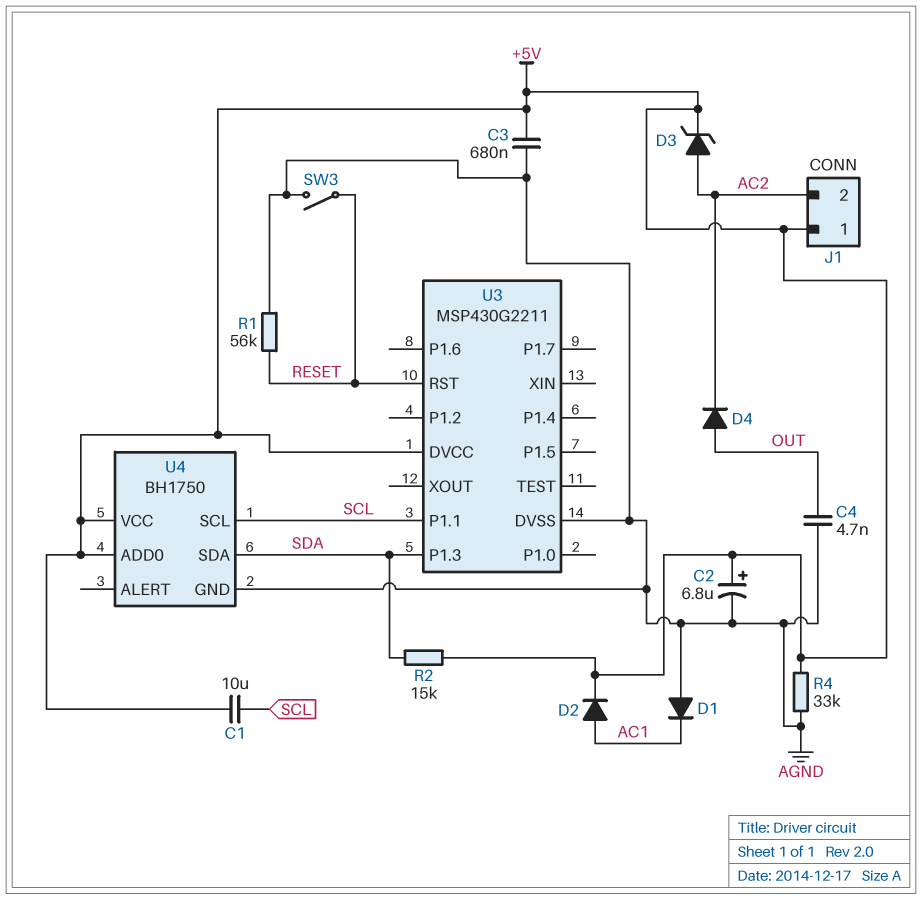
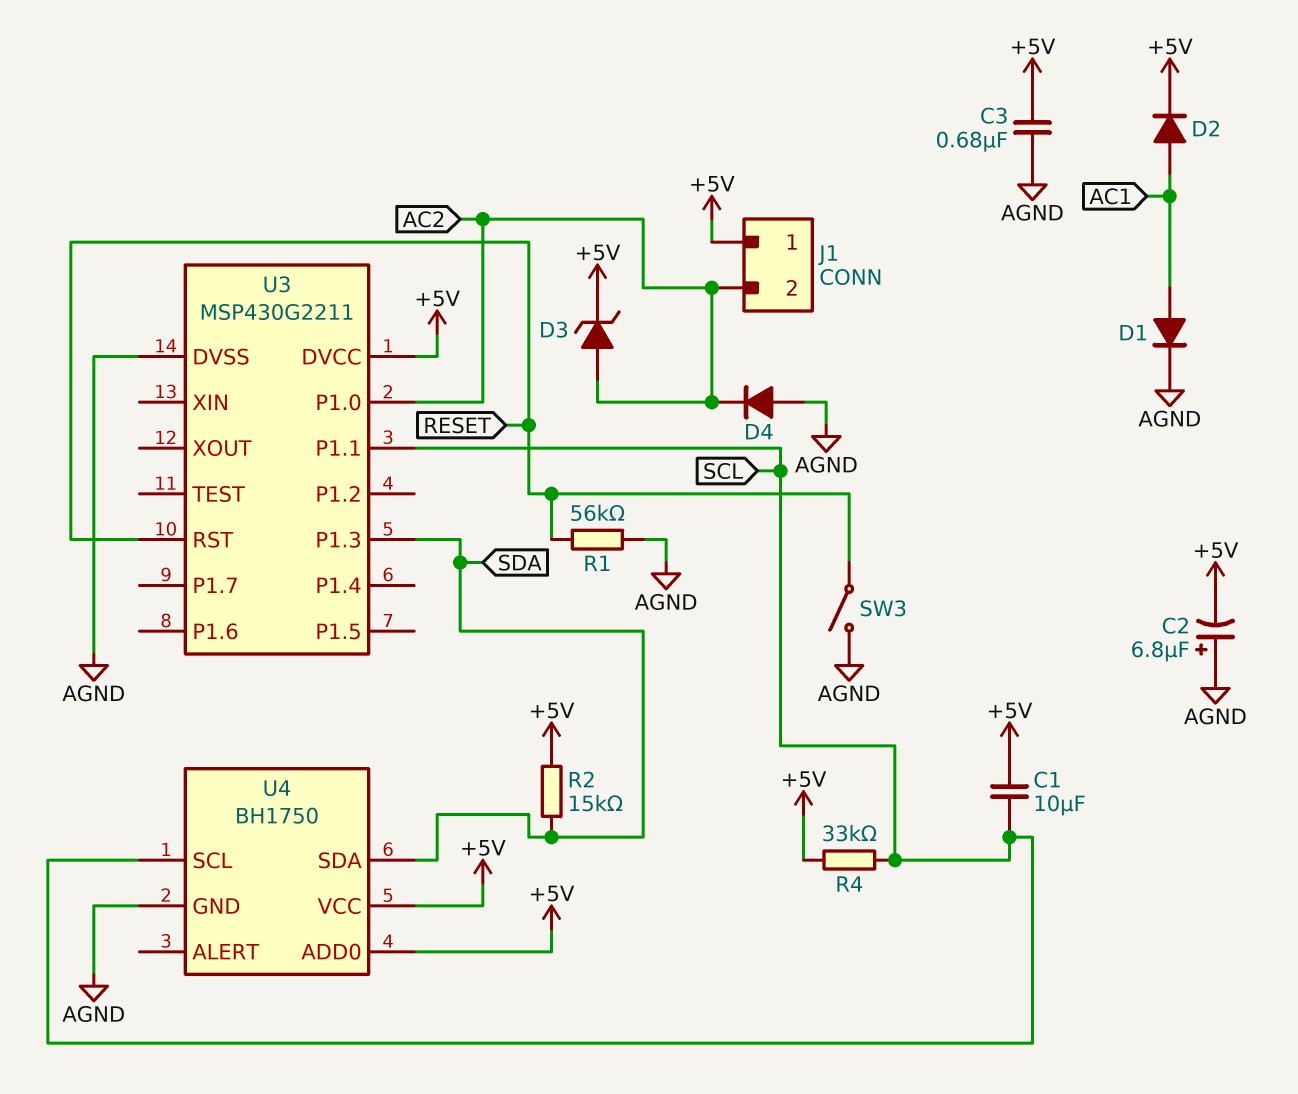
C2: 6.8uF (plus +5V, minus AGND) -> 6.8uF (plus AGND, minus +5V)
C4: 4.7nF (AGND, OUT) -> none
D1: diode (A AGND, K AC1) -> diode (A AC1, K AGND)
D4: diode (A OUT, K AC2) -> diode (A AGND, K AC2)
R4: 33k (+5V, AGND) -> 33k (+5V, SCL)
U3 pin P1.0: none -> AC2

